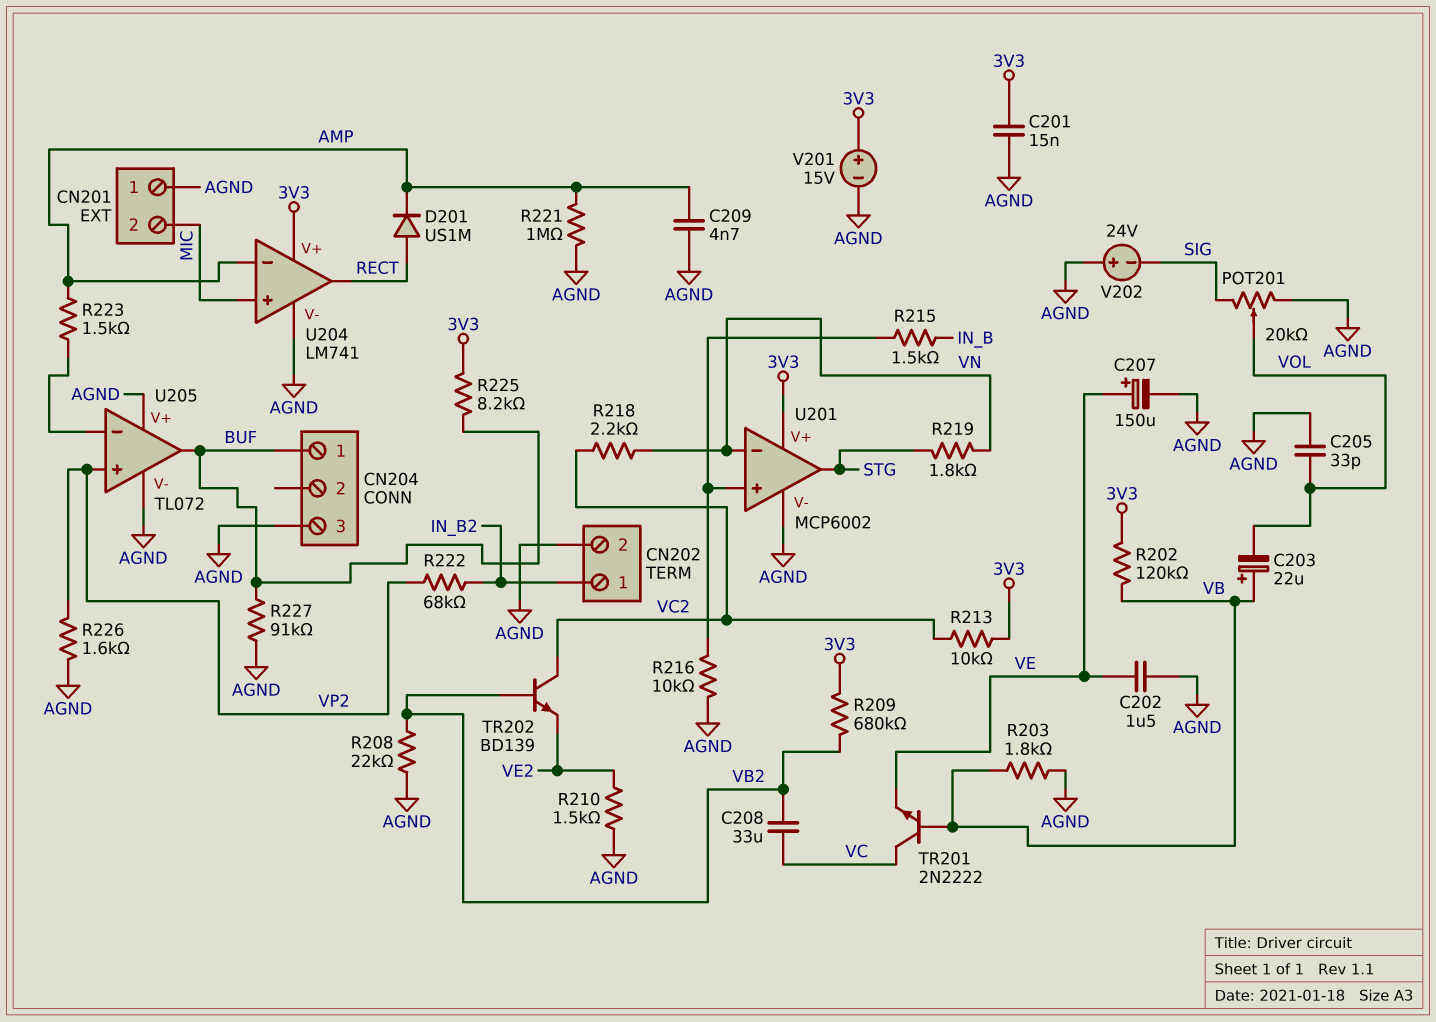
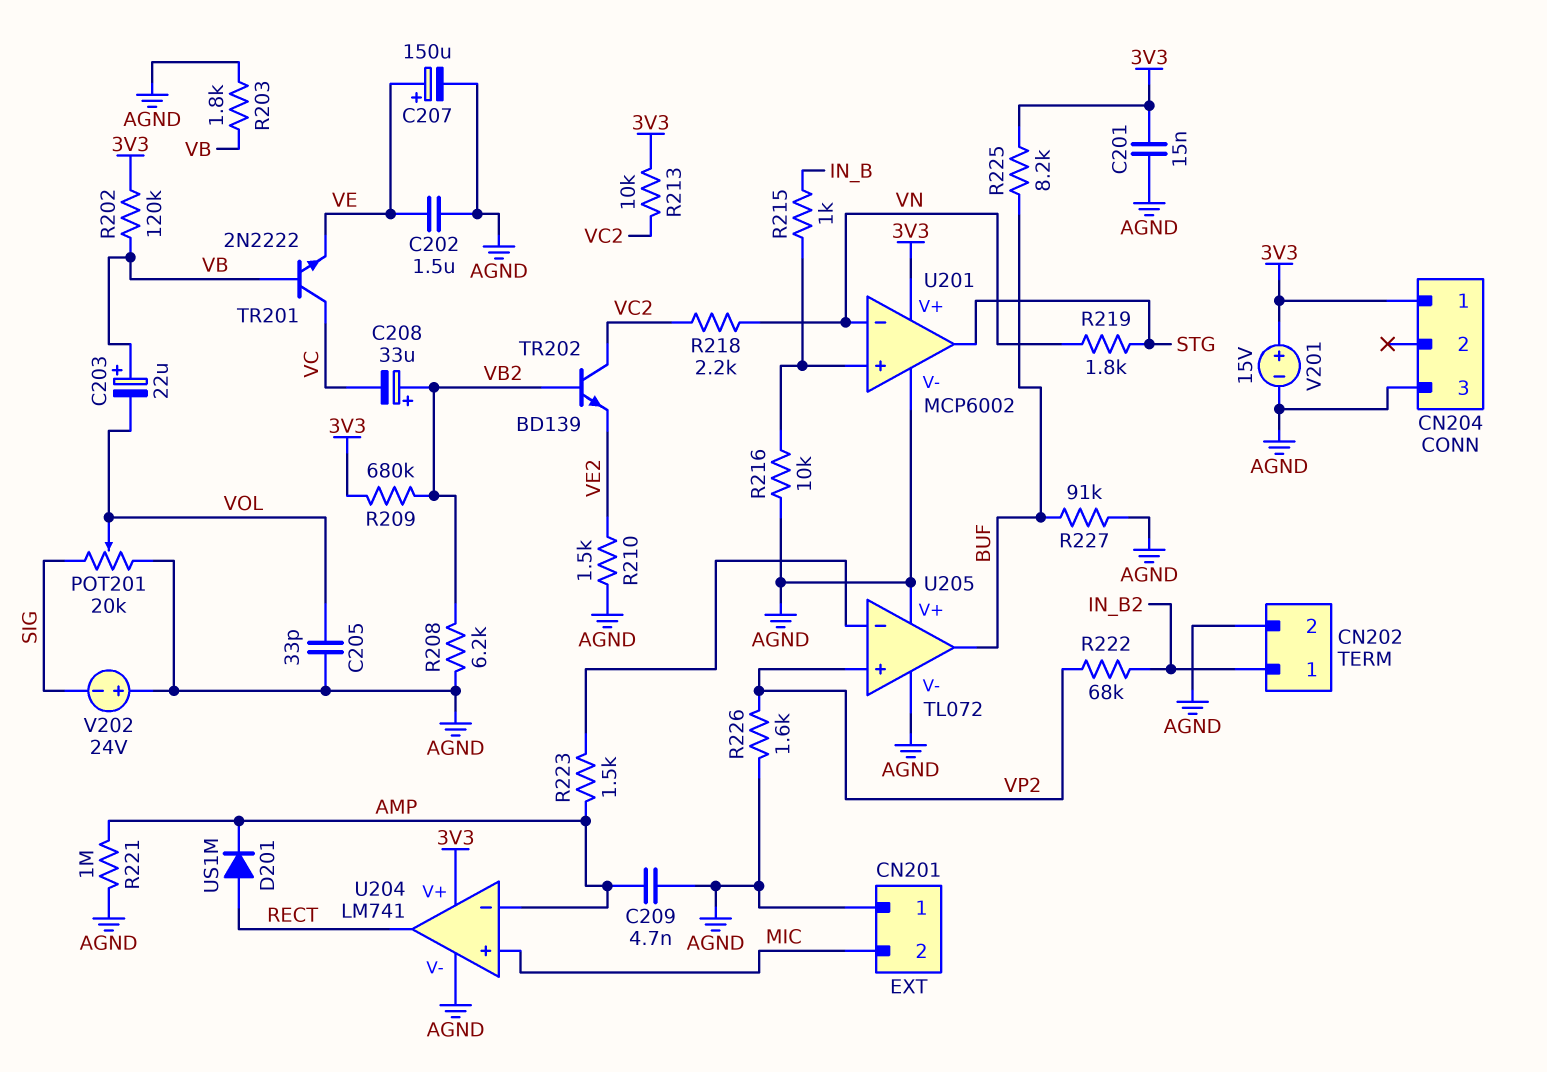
C208: 33uF (VB2, VC) -> 33uF (plus VB2, minus VC)
CN204 pin 1: BUF -> 3V3
R208: 22k (AGND, VB2) -> 6.2k (AGND, VB2)
R215: 1.5k (IN_B, U201/in+) -> 1k (IN_B, U201/in+)

